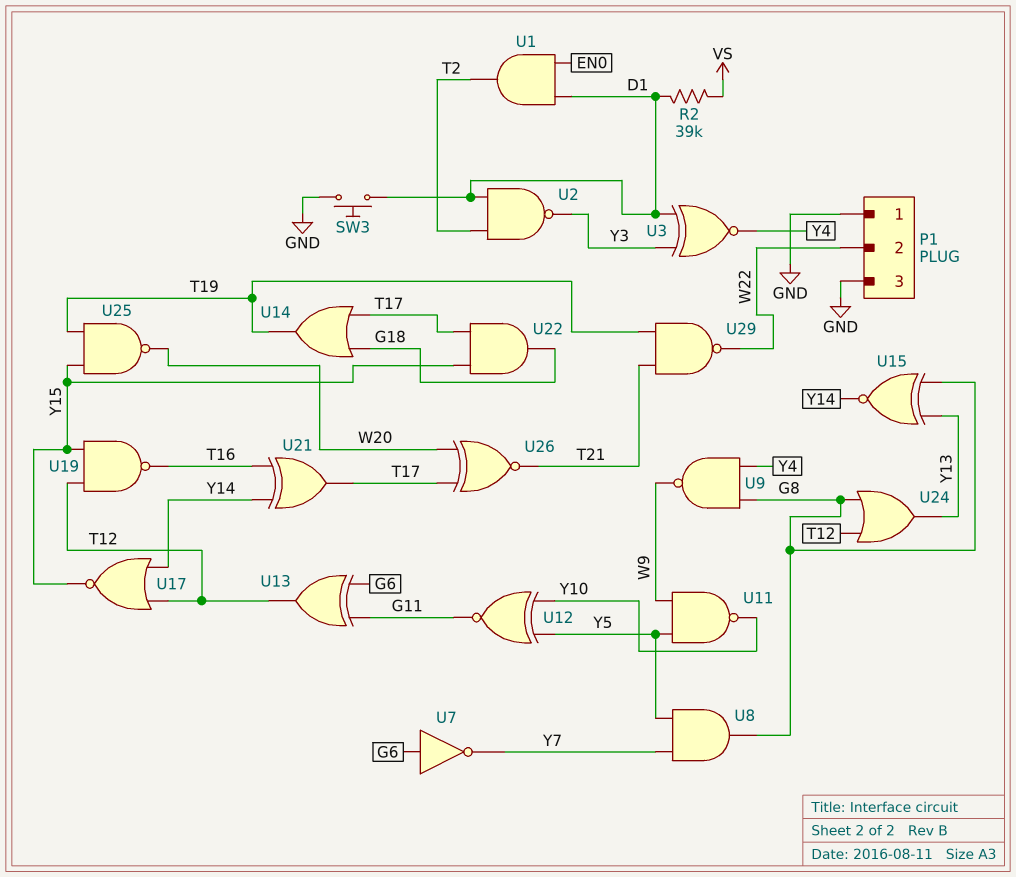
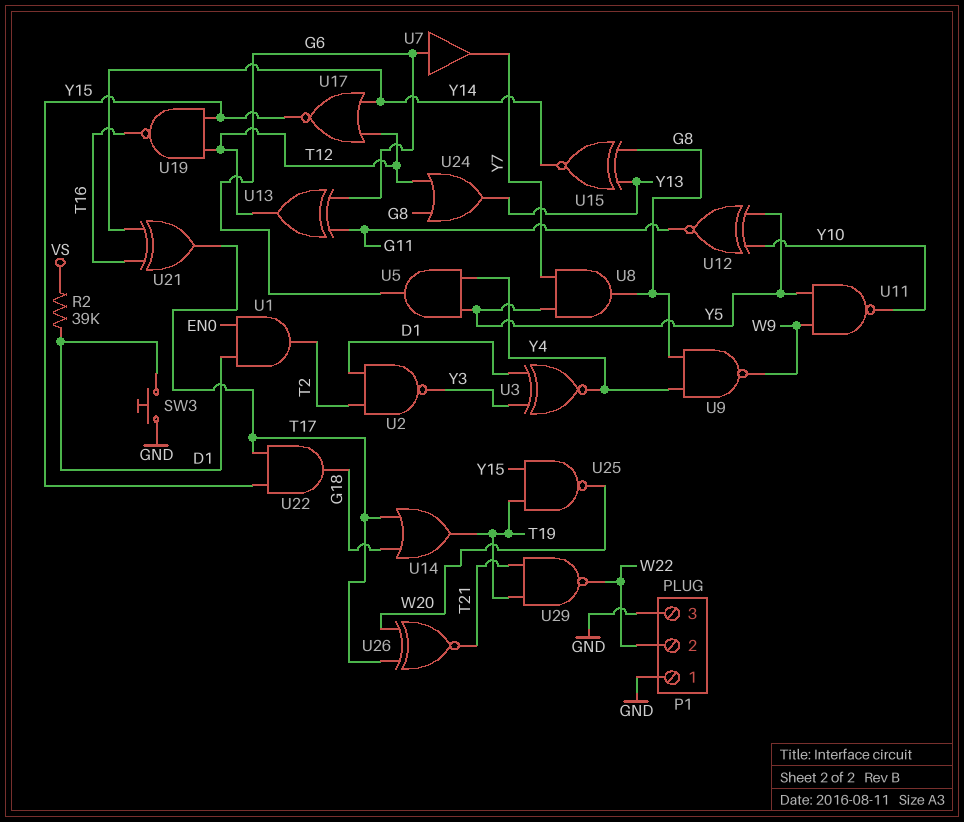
U5: none -> AND (in Y4, in Y5, out G6)
U7: NOT (in G6, out Y7) -> buffer (in G6, out Y7)

